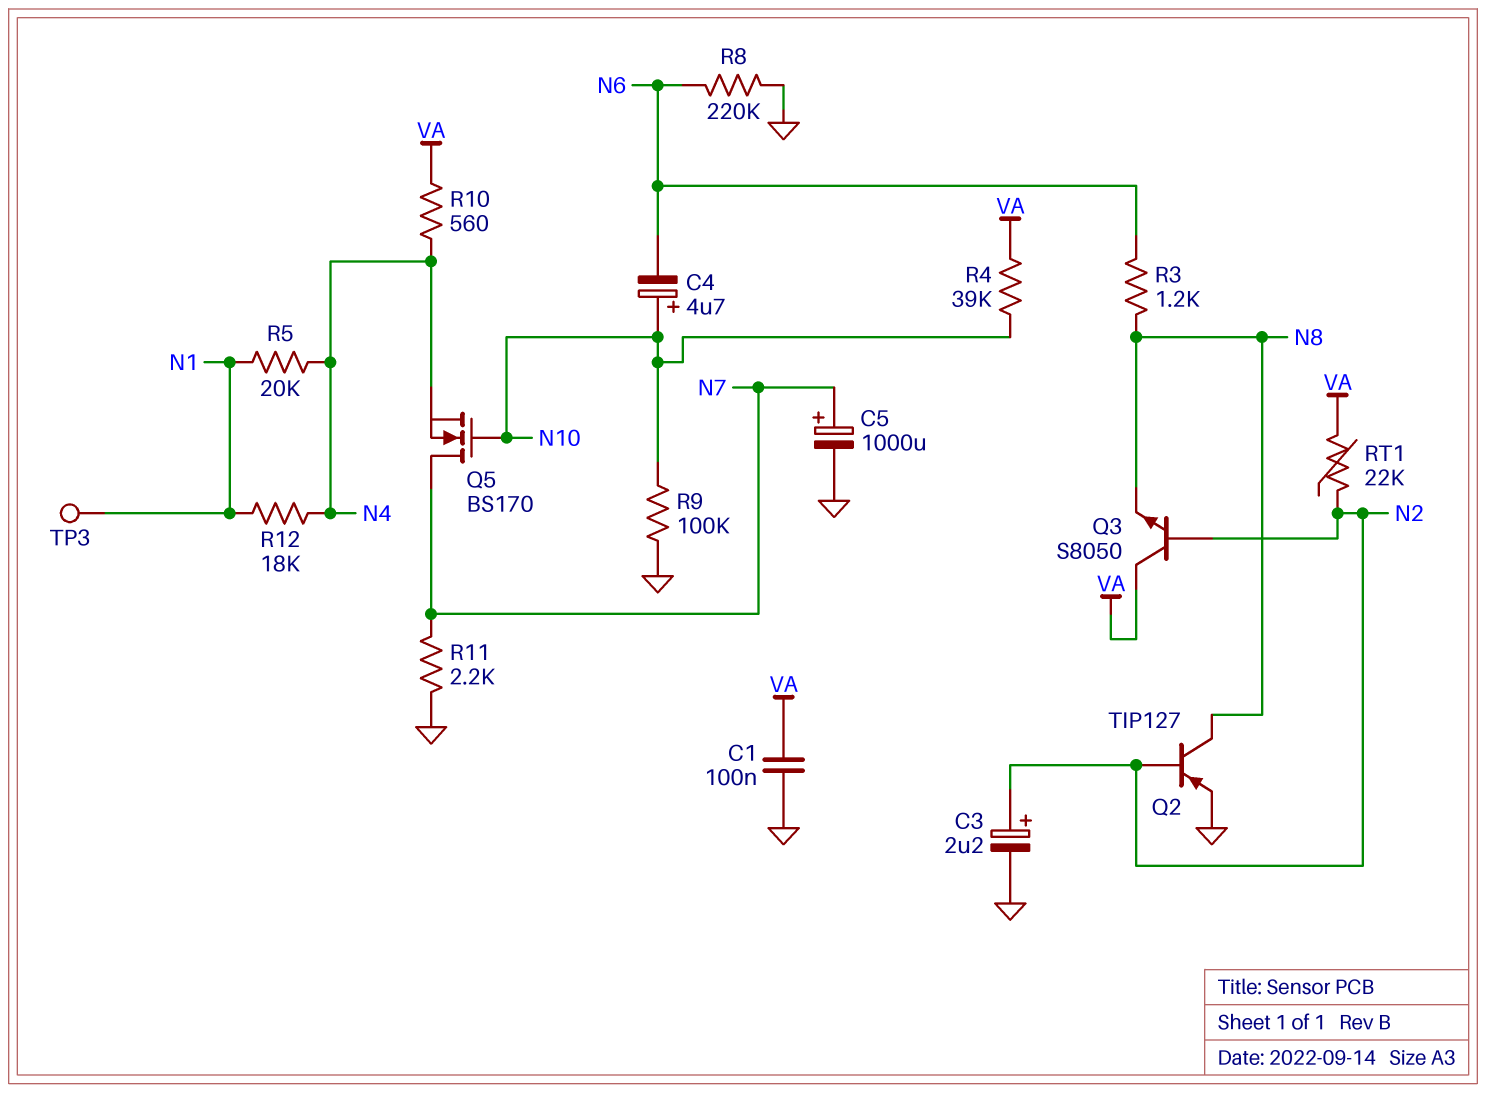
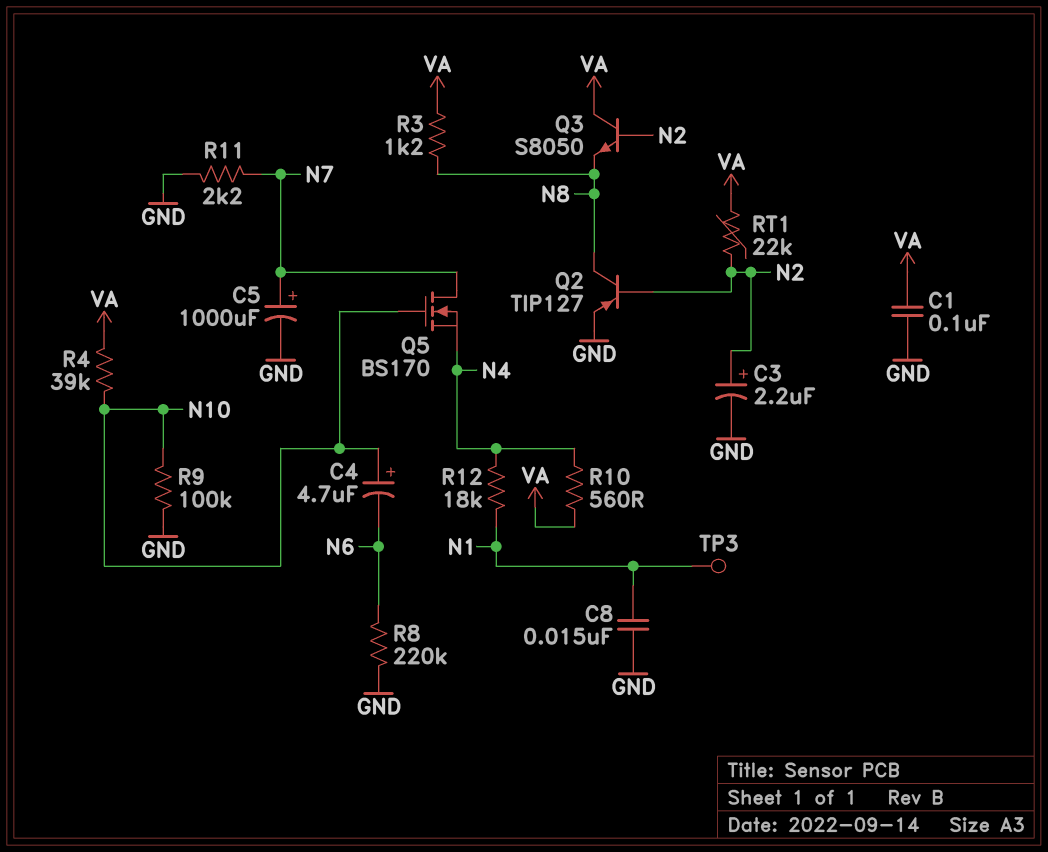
C8: none -> 15nF (GND, N1)
R3: 1.2k (N6, N8) -> 1.2k (N8, VA)
R5: 20k (N1, N4) -> none

